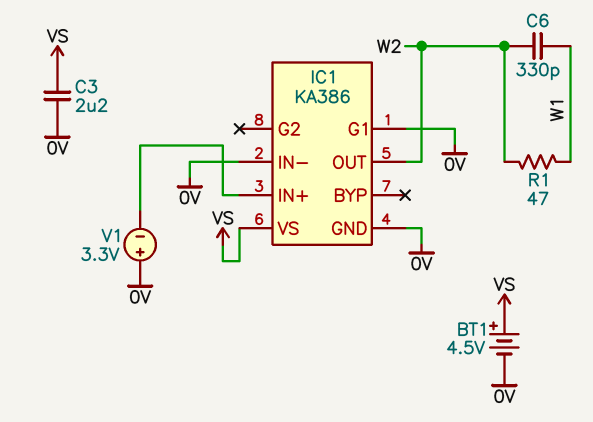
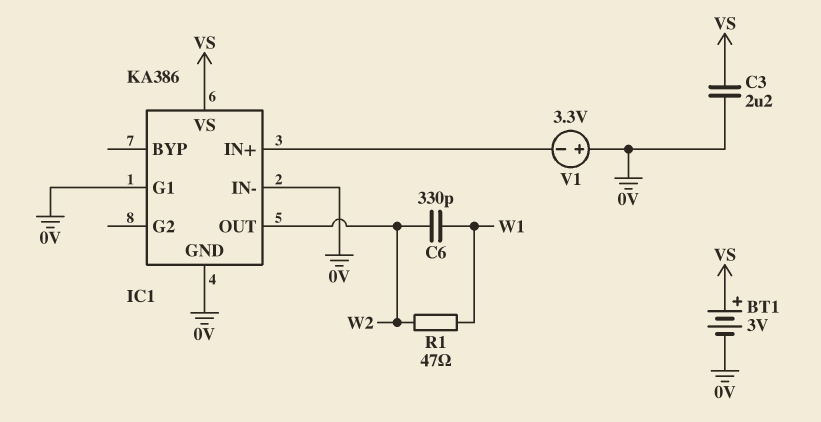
BT1: 4.5V (plus VS, minus 0V) -> 3V (plus VS, minus 0V)

